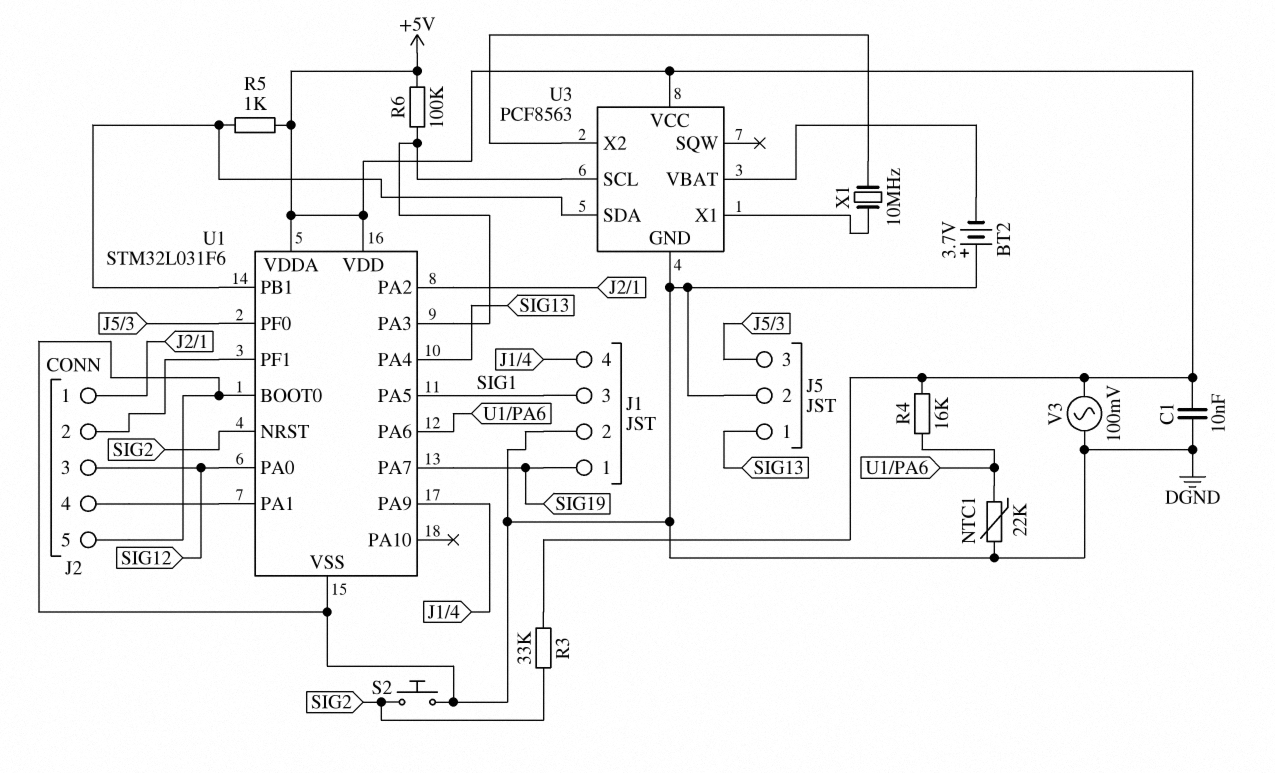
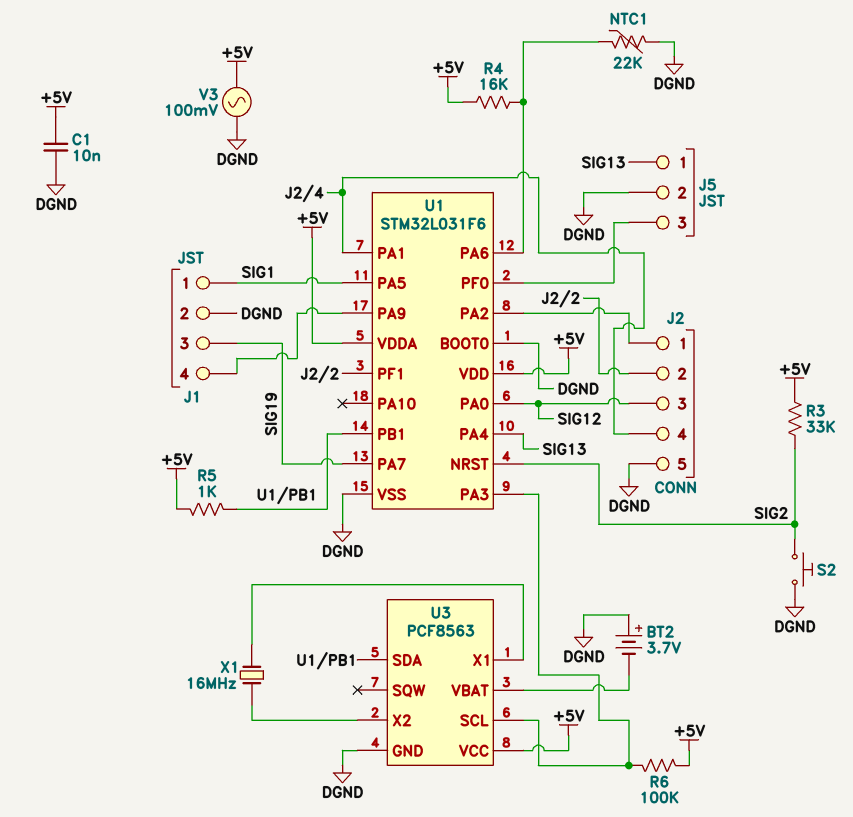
J1 pin 1: SIG19 -> SIG1
J1 pin 3: SIG1 -> SIG19
X1: 10MHz (U3/X1, U3/X2) -> 16MHz (U3/X1, U3/X2)

